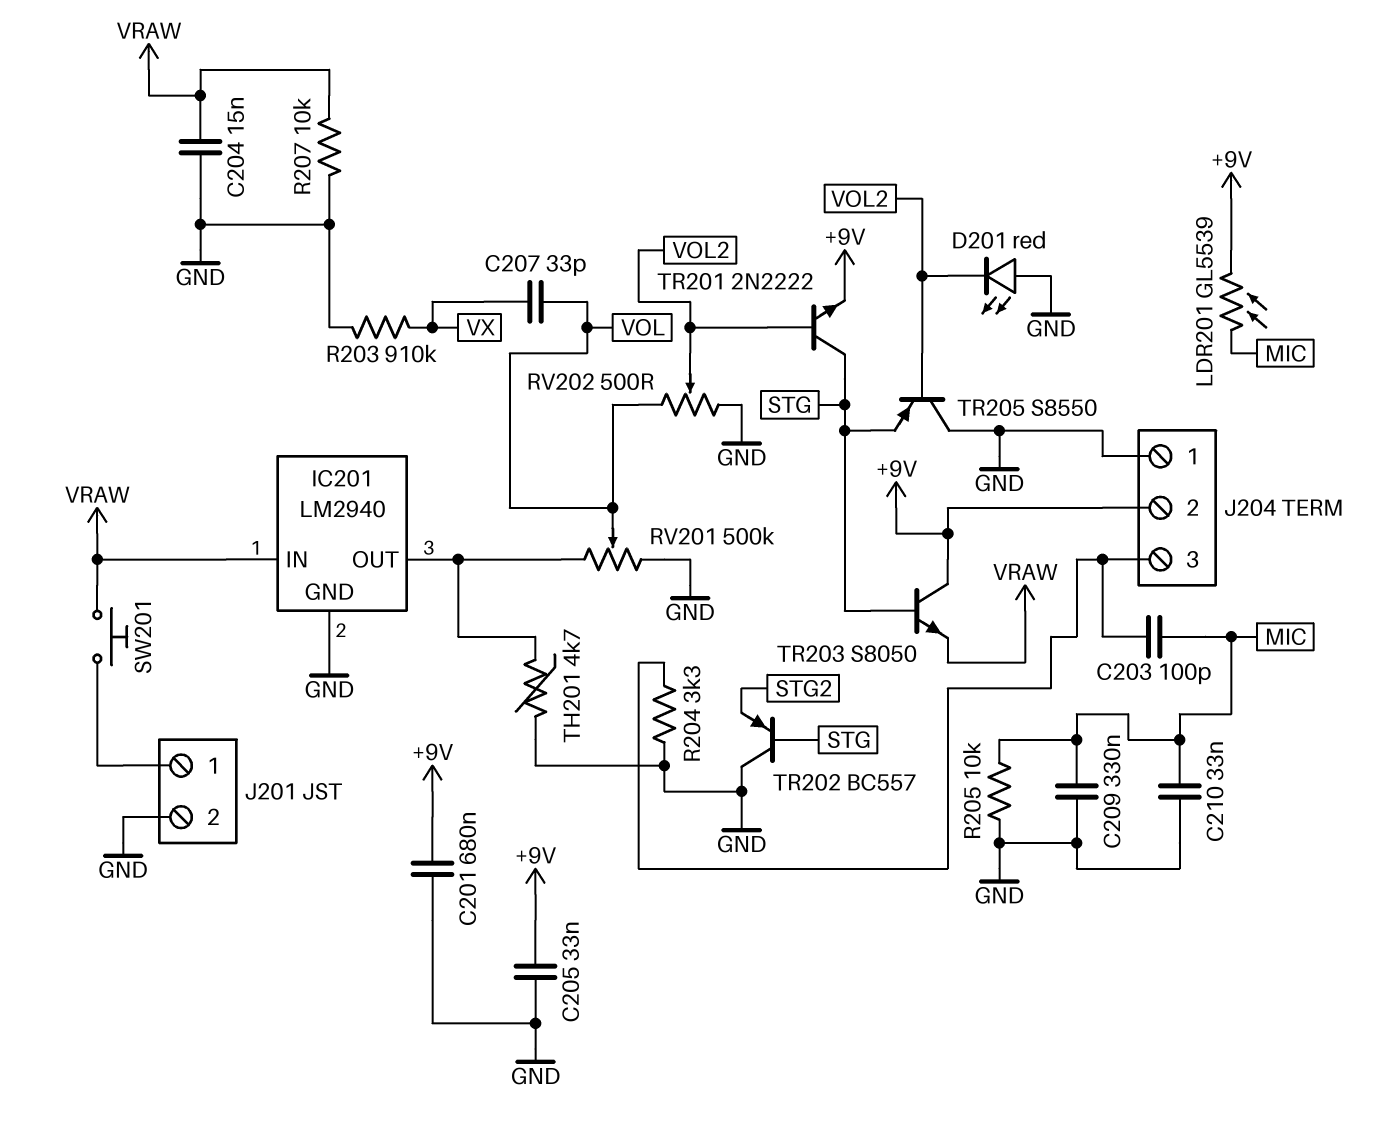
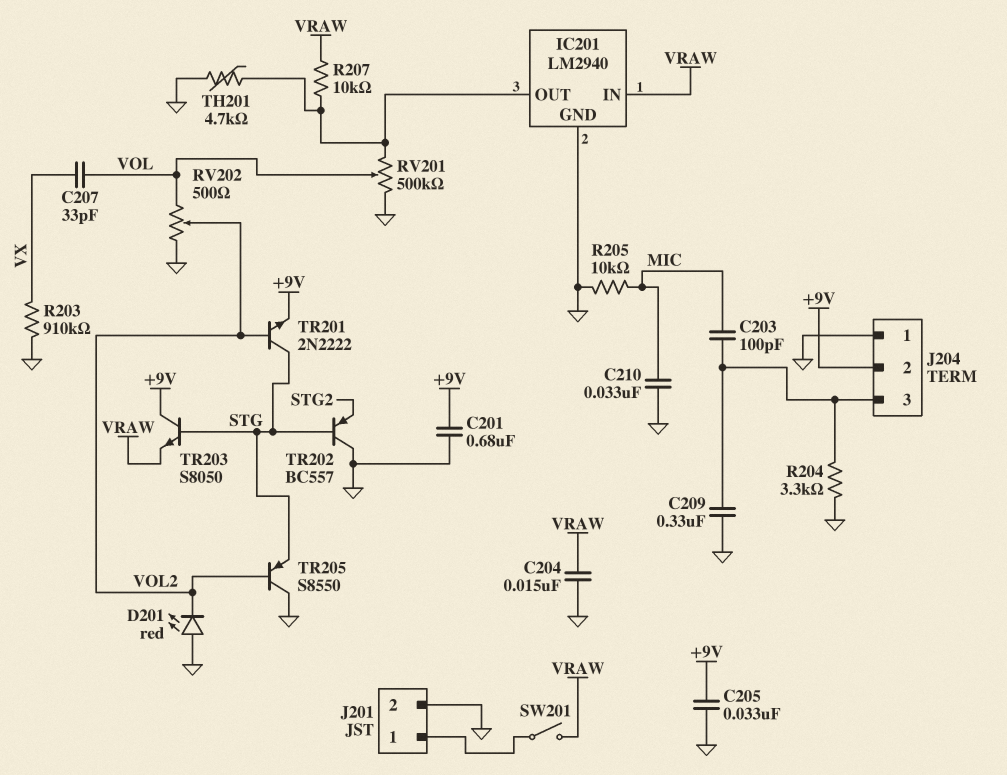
C209: 330nF (GND, MIC) -> 330nF (GND, J204/3)
LDR201: GL5539 (+9V, MIC) -> none
R207: 10k (GND, VRAW) -> 10k (IC201/OUT, VRAW)
SW201: button (J201/1, VRAW) -> switch (J201/1, VRAW)

